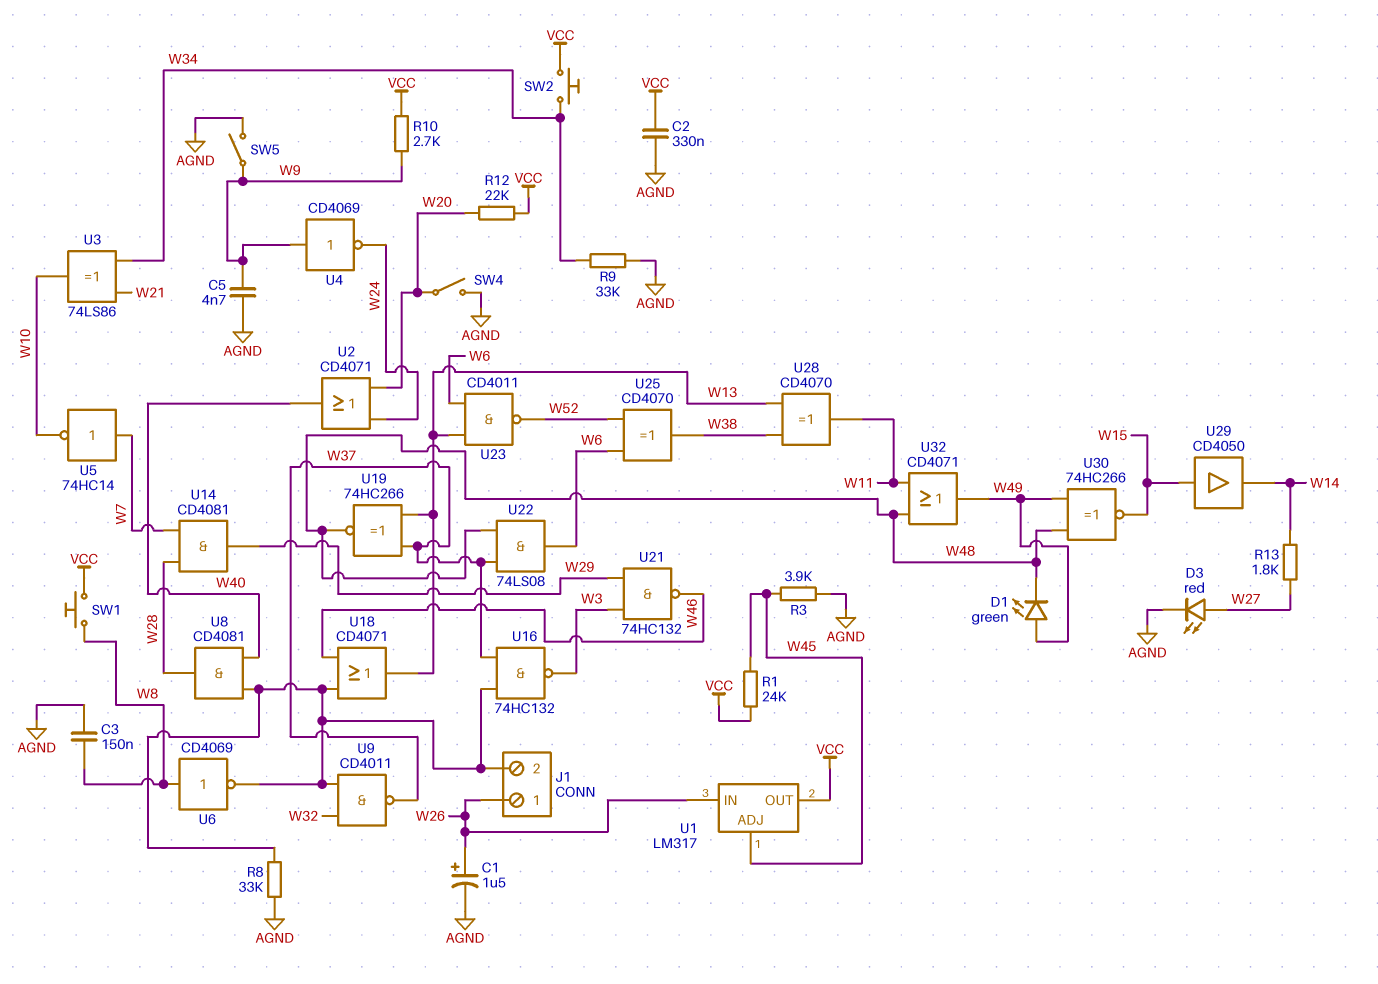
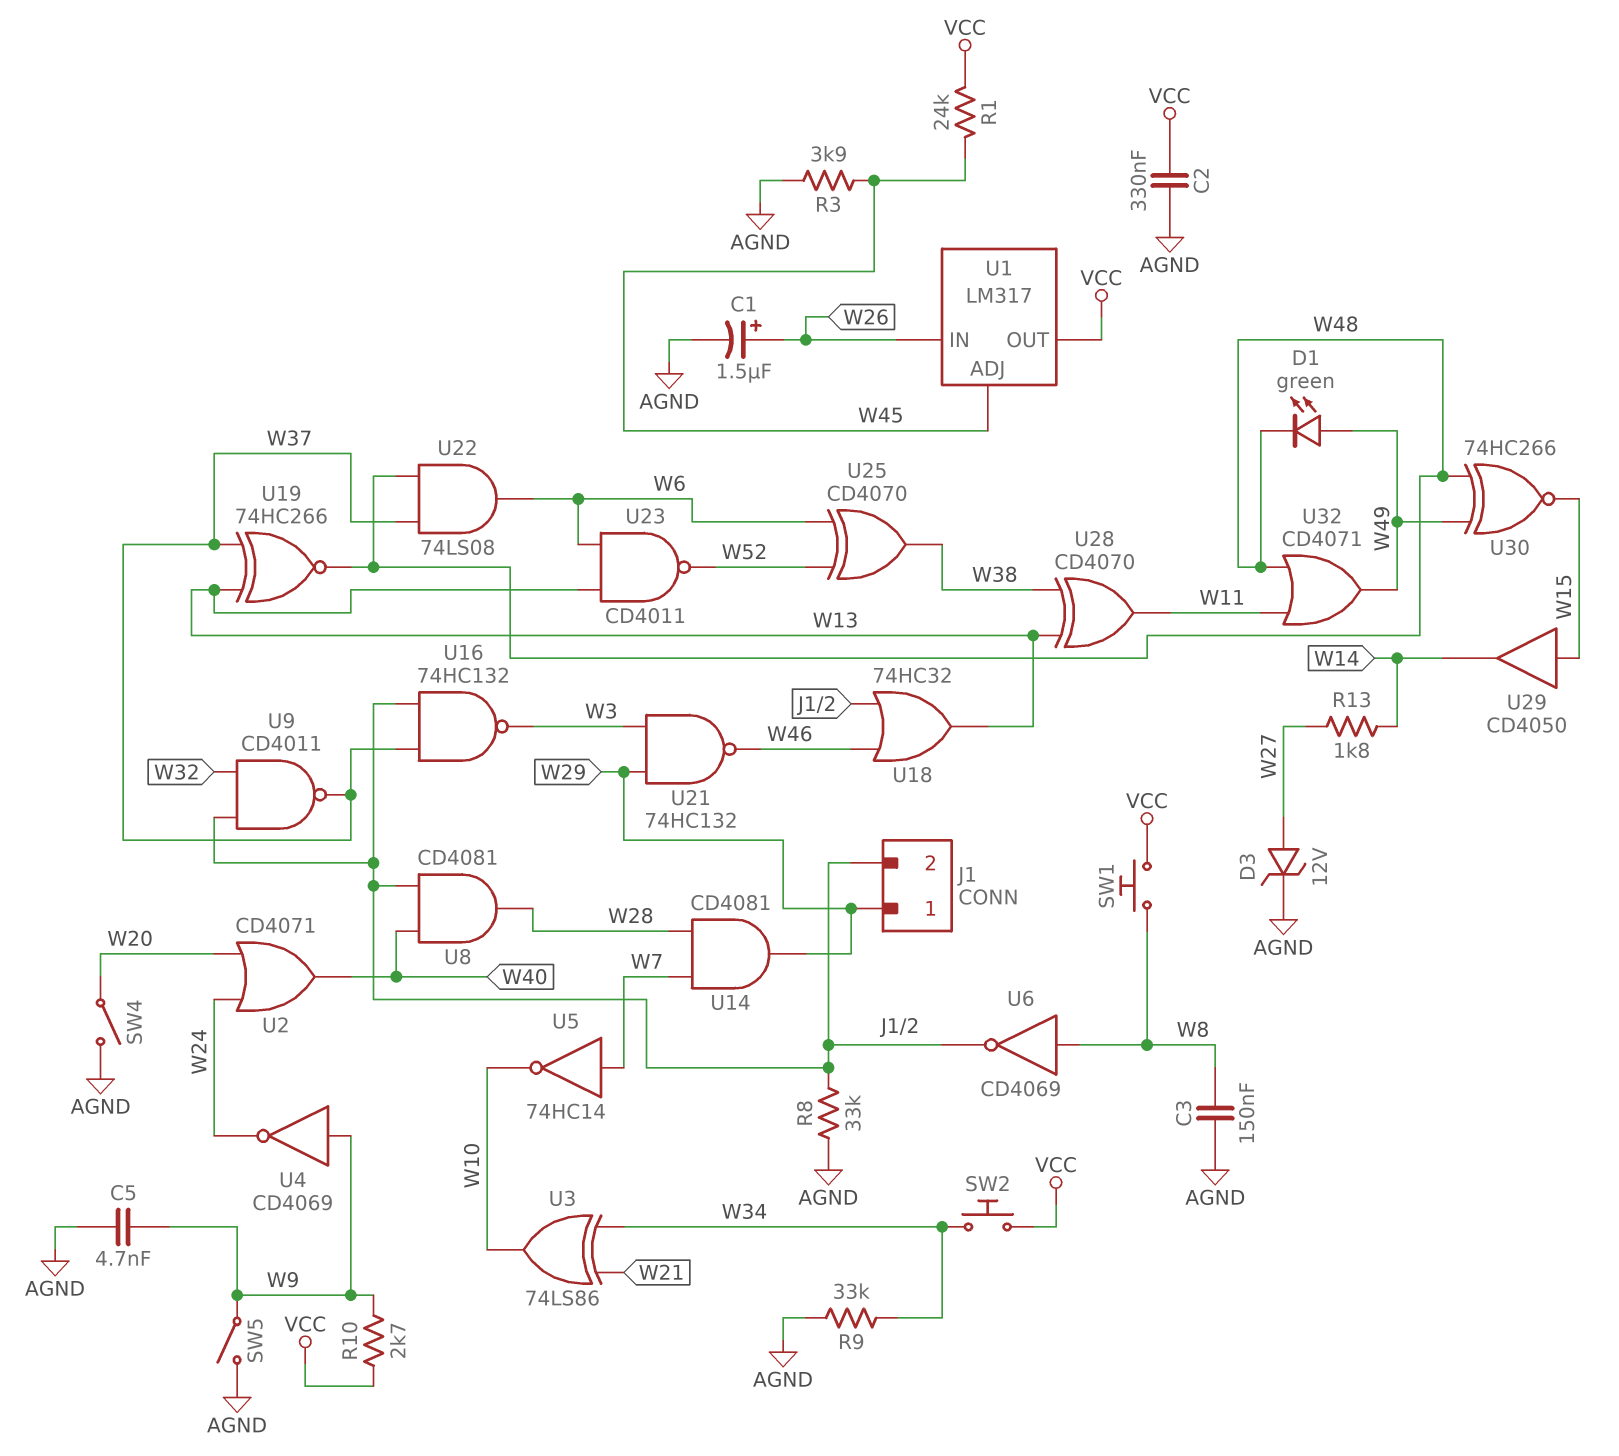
D3: LED red (A W27, K AGND) -> zener 12V (A W27, K AGND)
J1 pin 1: W26 -> W29
R12: 22k (VCC, W20) -> none
U18: OR CD4071 (in J1/2, in W46, out W13) -> OR 74HC32 (in J1/2, in W46, out W13)

